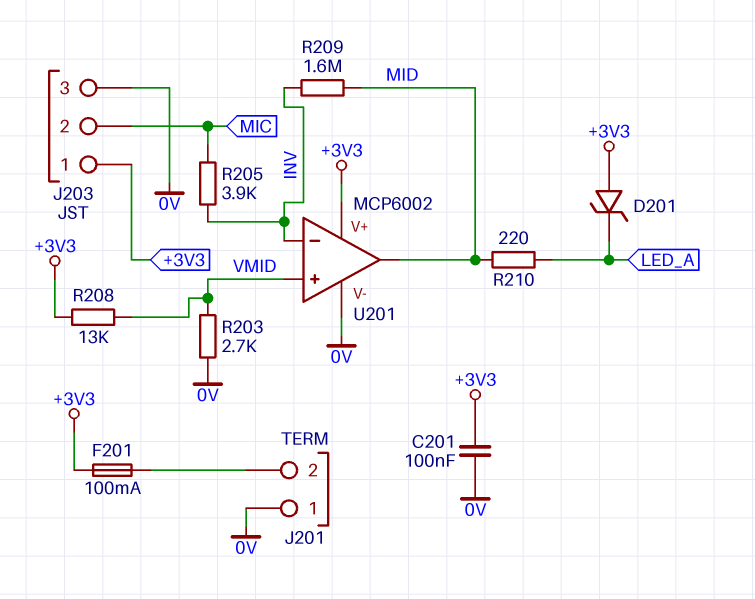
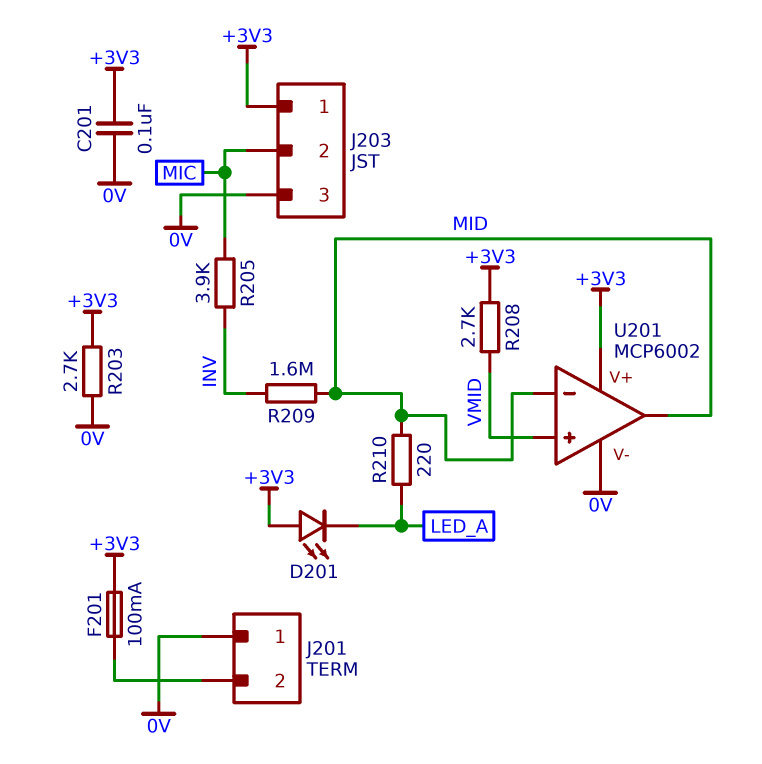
D201: zener (A +3V3, K LED_A) -> LED (A +3V3, K LED_A)
R203: 2.7k (0V, VMID) -> 2.7k (+3V3, 0V)
R208: 13k (+3V3, VMID) -> 2.7k (+3V3, VMID)
U201 pin in-: INV -> MID

